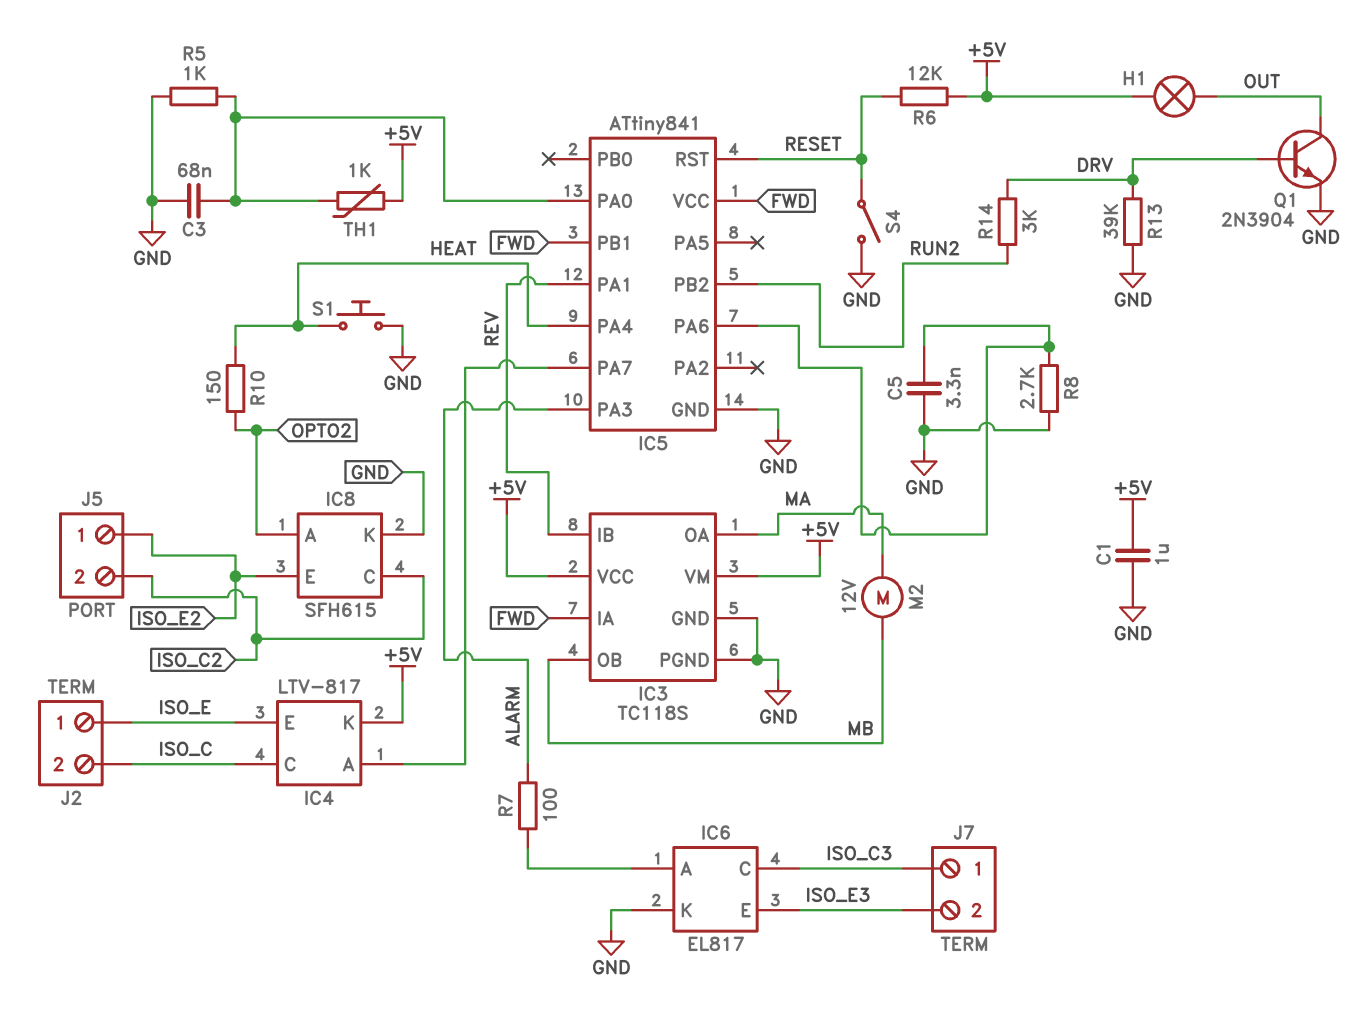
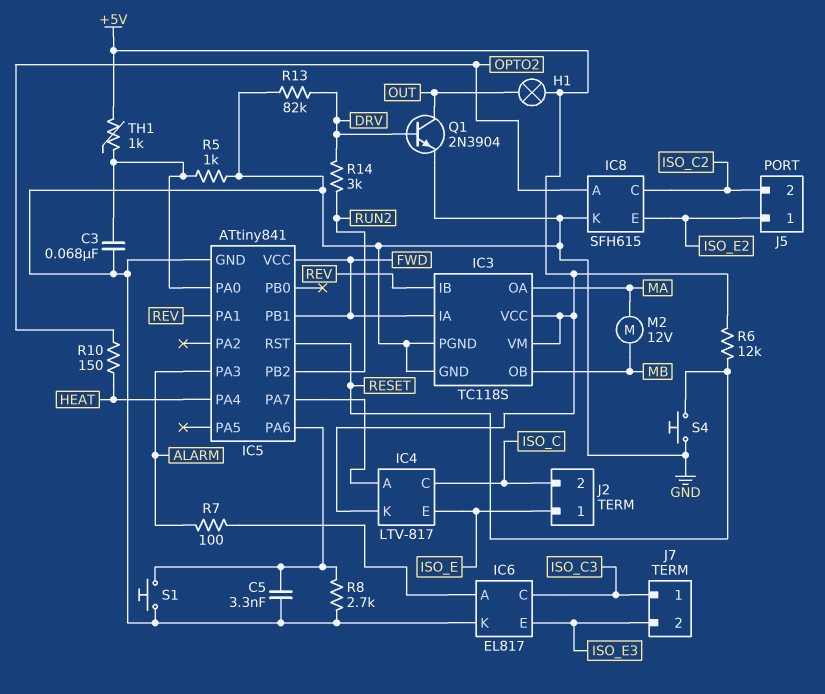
C1: 1uF (+5V, GND) -> none
R13: 39k (DRV, GND) -> 82k (DRV, GND)
S1: button (GND, HEAT) -> button (GND, IC5/PA6)
S4: switch (GND, RESET) -> button (GND, RESET)

